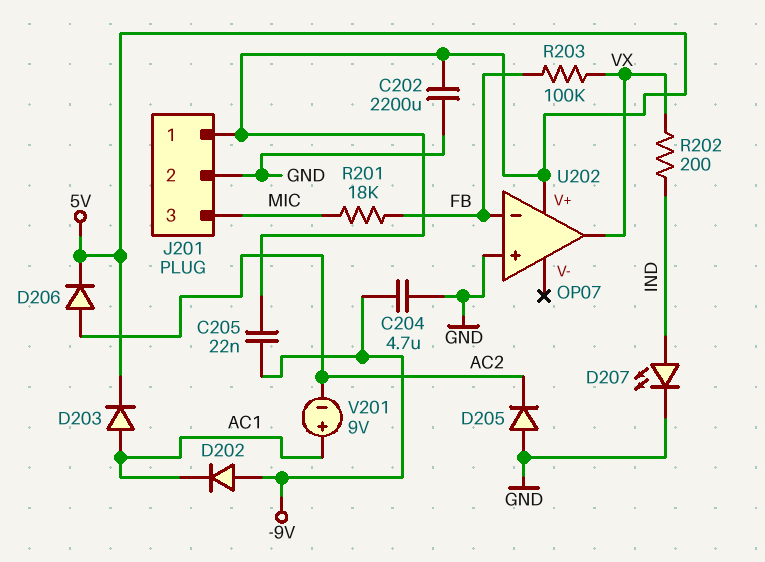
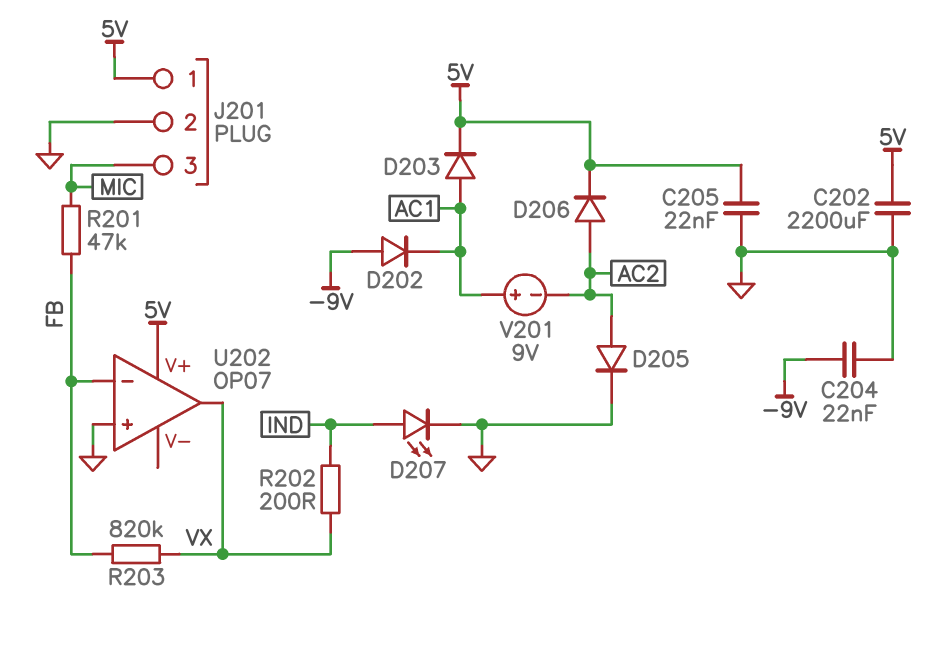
C204: 4.7uF (-9V, GND) -> 22nF (-9V, GND)
C205: 22nF (-9V, 5V) -> 22nF (5V, GND)
D205: diode (A GND, K AC2) -> diode (A AC2, K GND)
R201: 18k (FB, MIC) -> 47k (FB, MIC)
R203: 100k (FB, VX) -> 820k (FB, VX)

